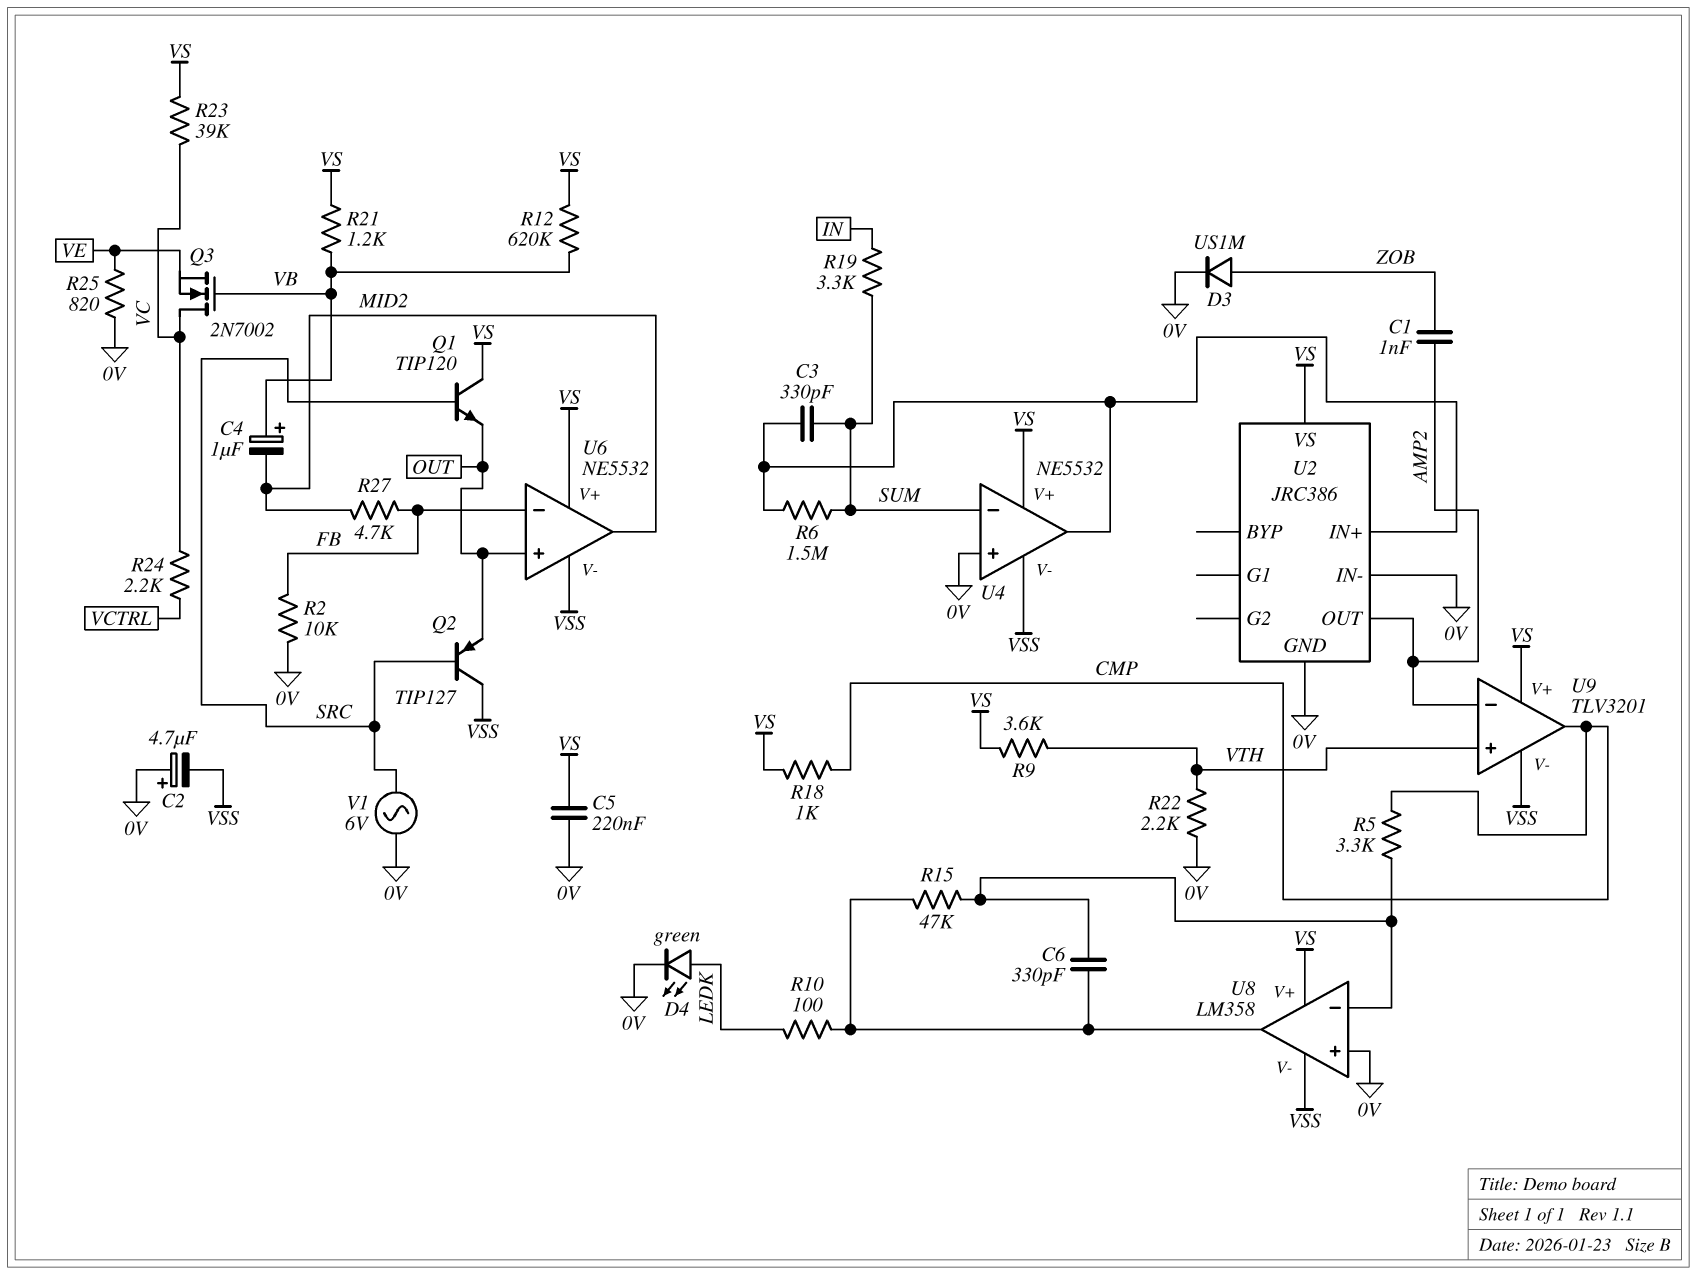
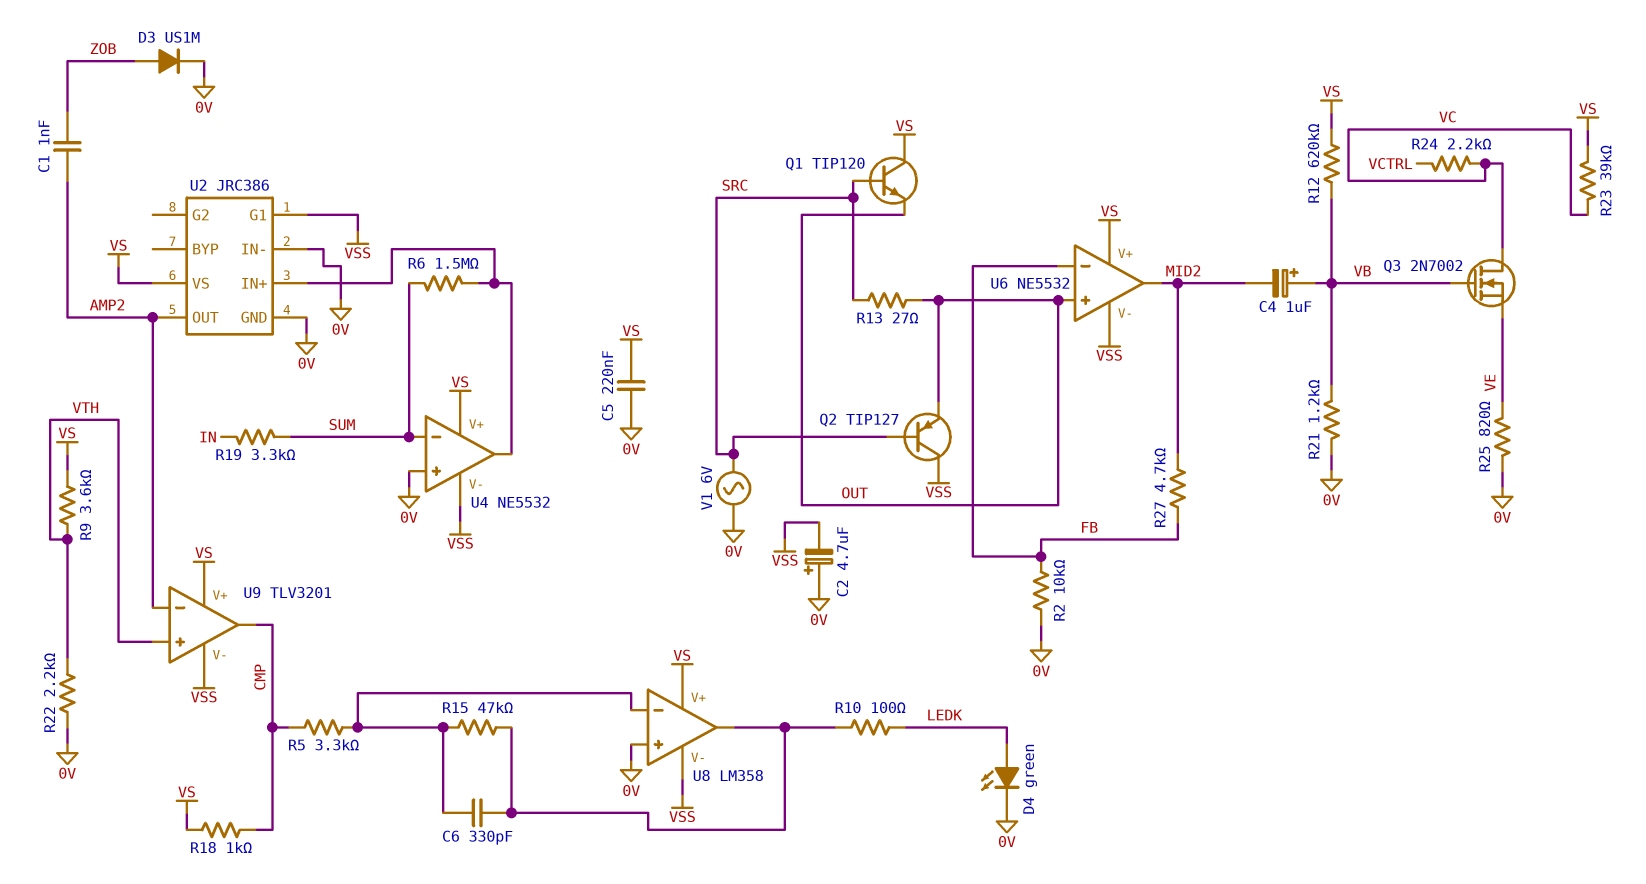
C3: 330pF (SUM, U2/IN+) -> none
R13: none -> 27 (OUT, SRC)
R21: 1.2k (VB, VS) -> 1.2k (0V, VB)
U2 pin G1: none -> VSS

